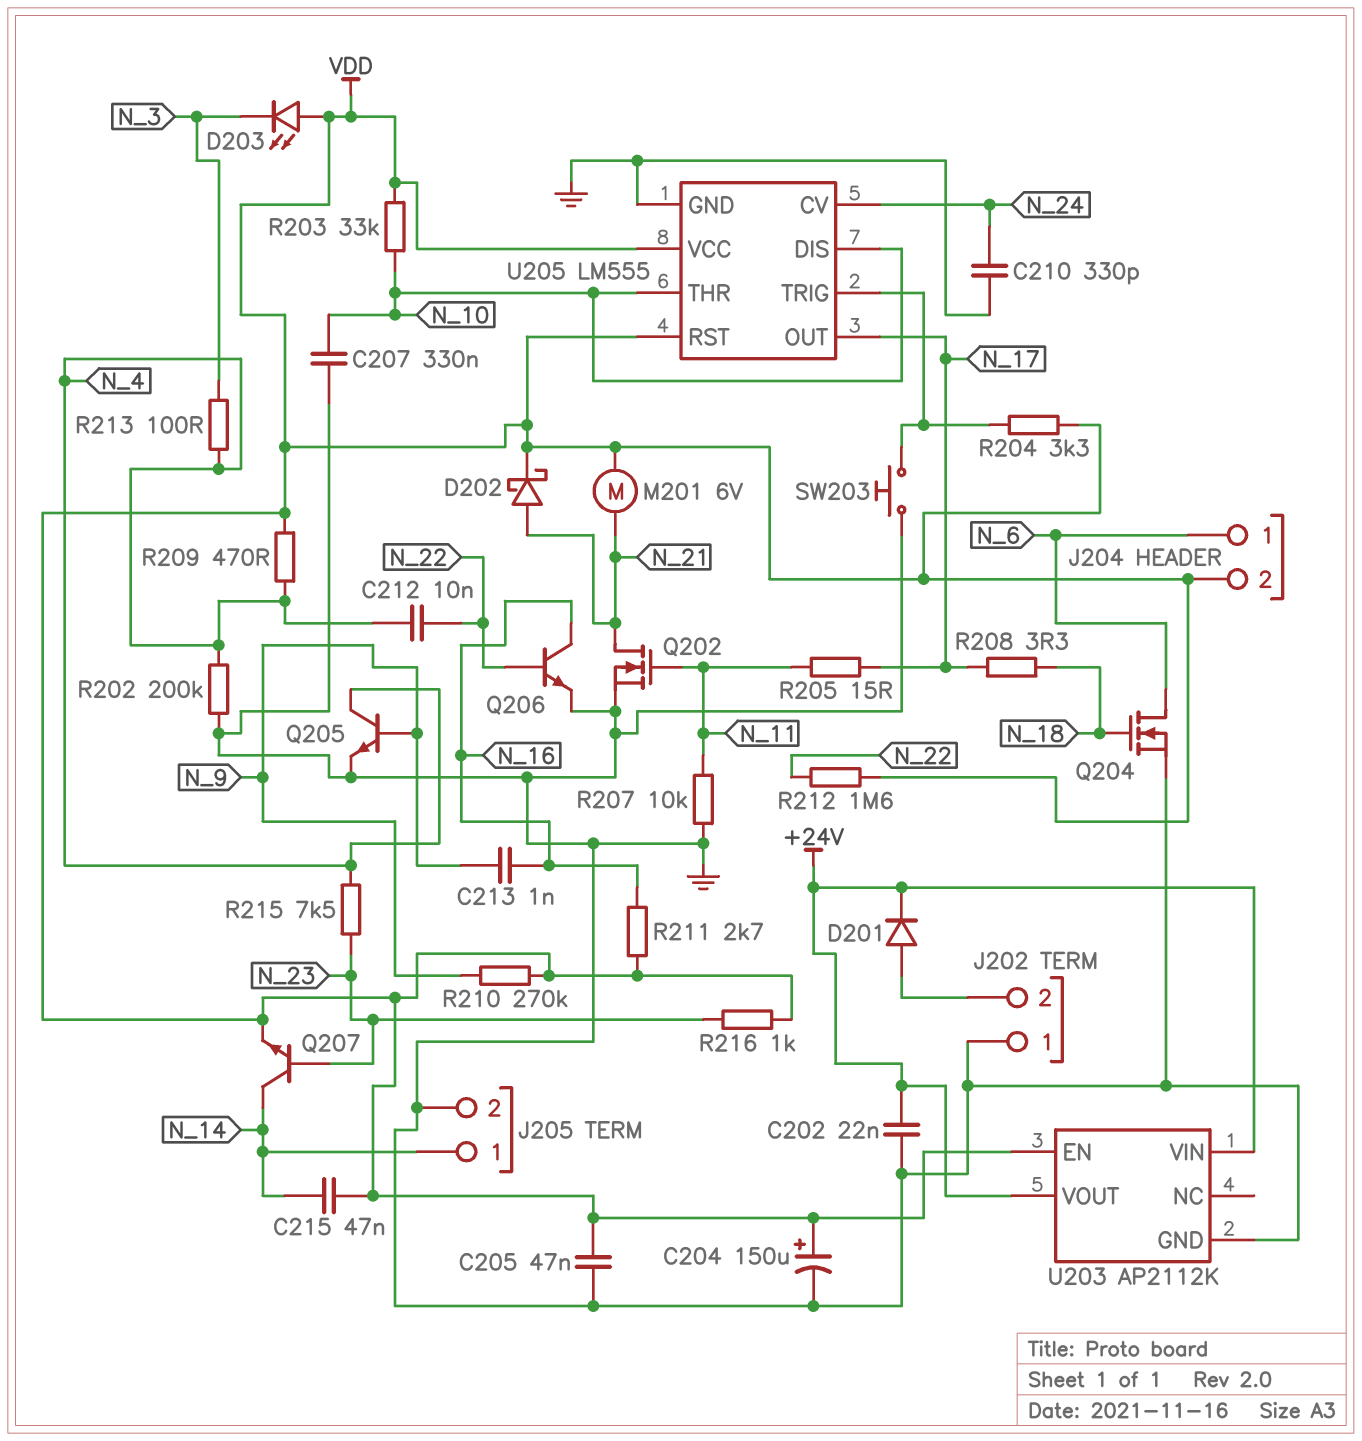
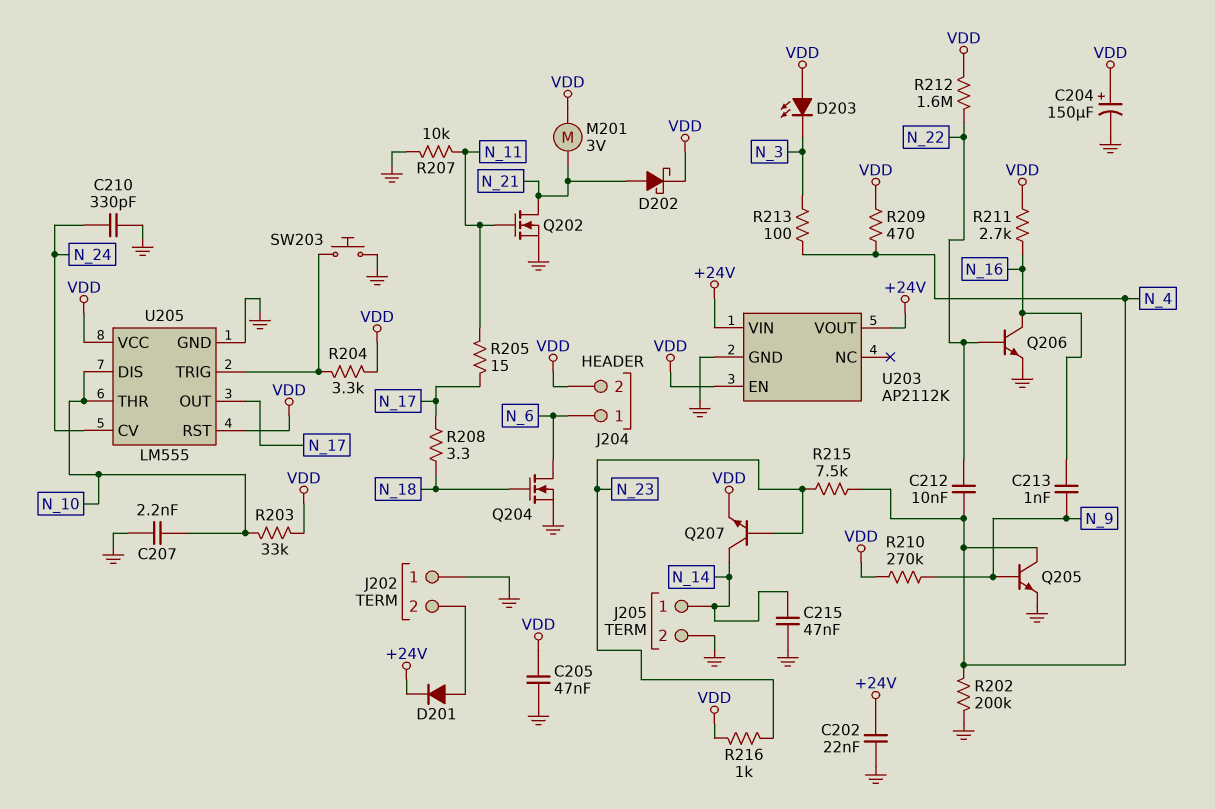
C207: 330nF (GND, N_10) -> 2.2nF (GND, N_10)
C215: 47nF (N_14, VDD) -> 47nF (GND, N_14)
M201: motor 6V (N_21, VDD) -> motor 3V (N_21, VDD)

